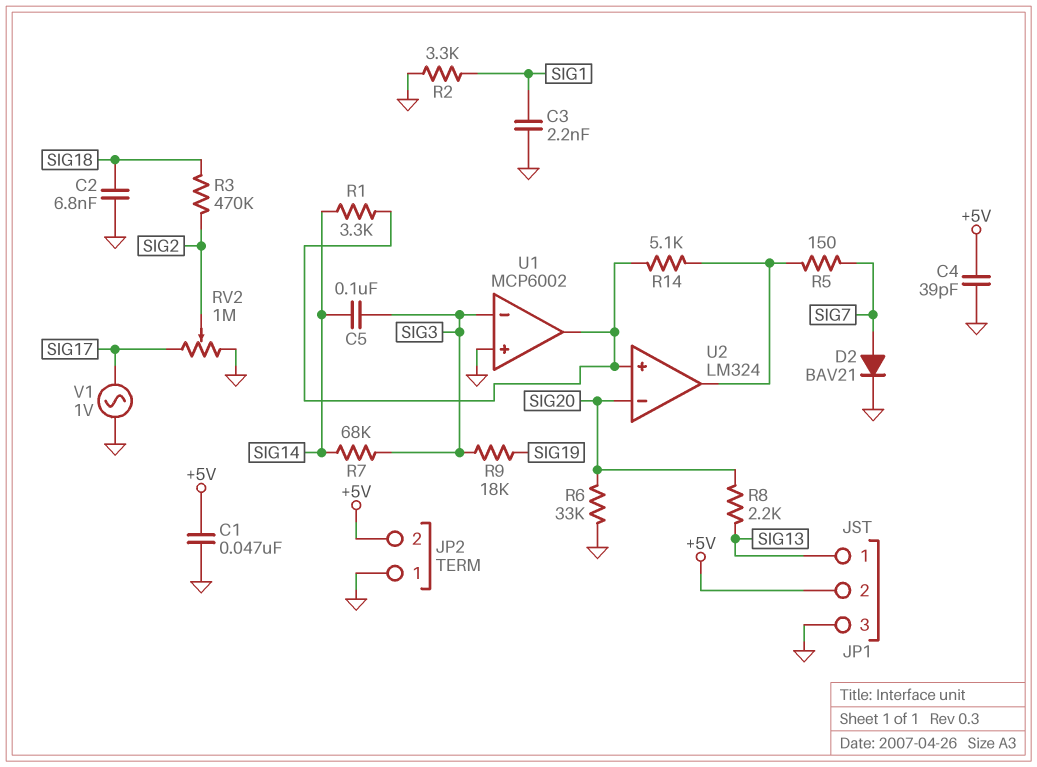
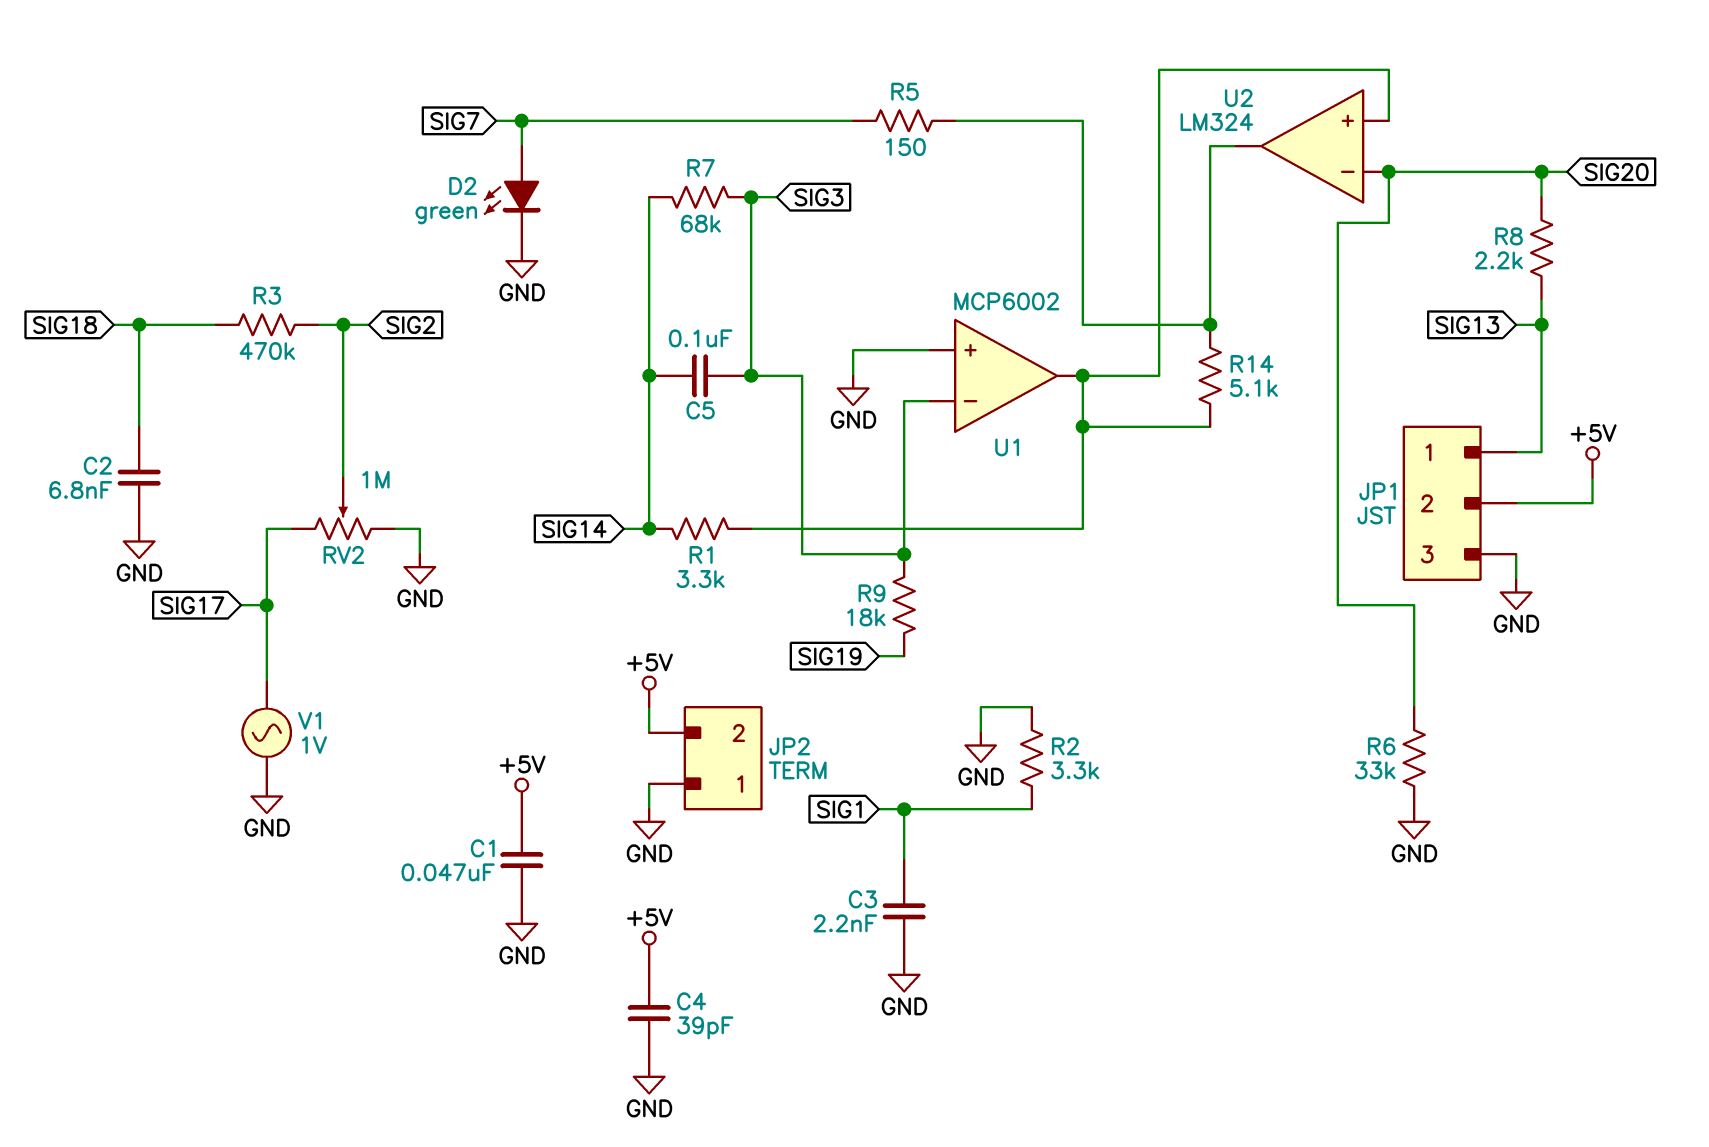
D2: diode BAV21 (A SIG7, K GND) -> LED green (A SIG7, K GND)

